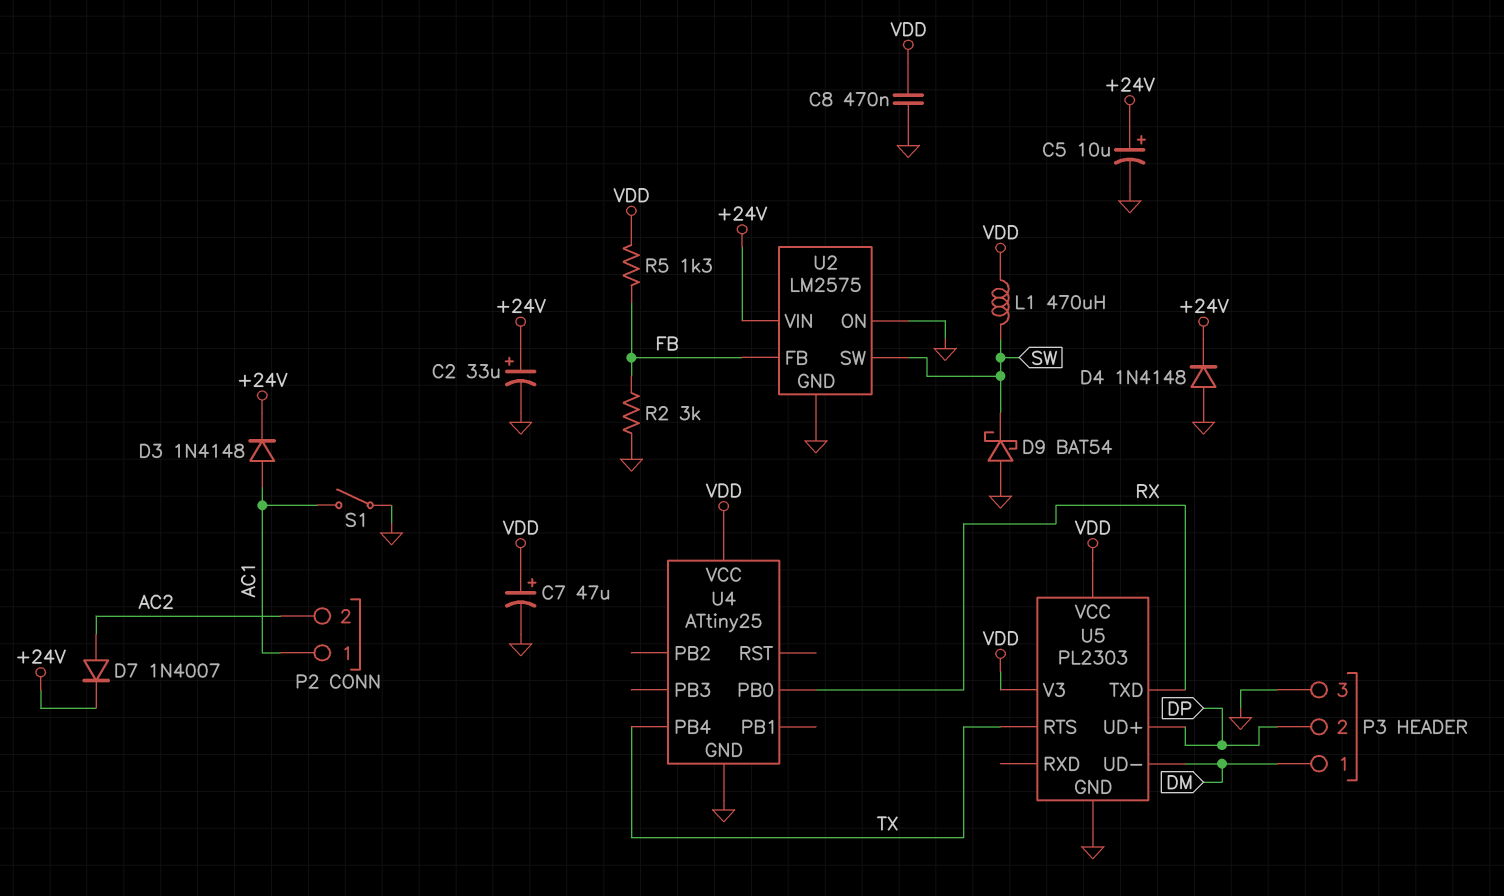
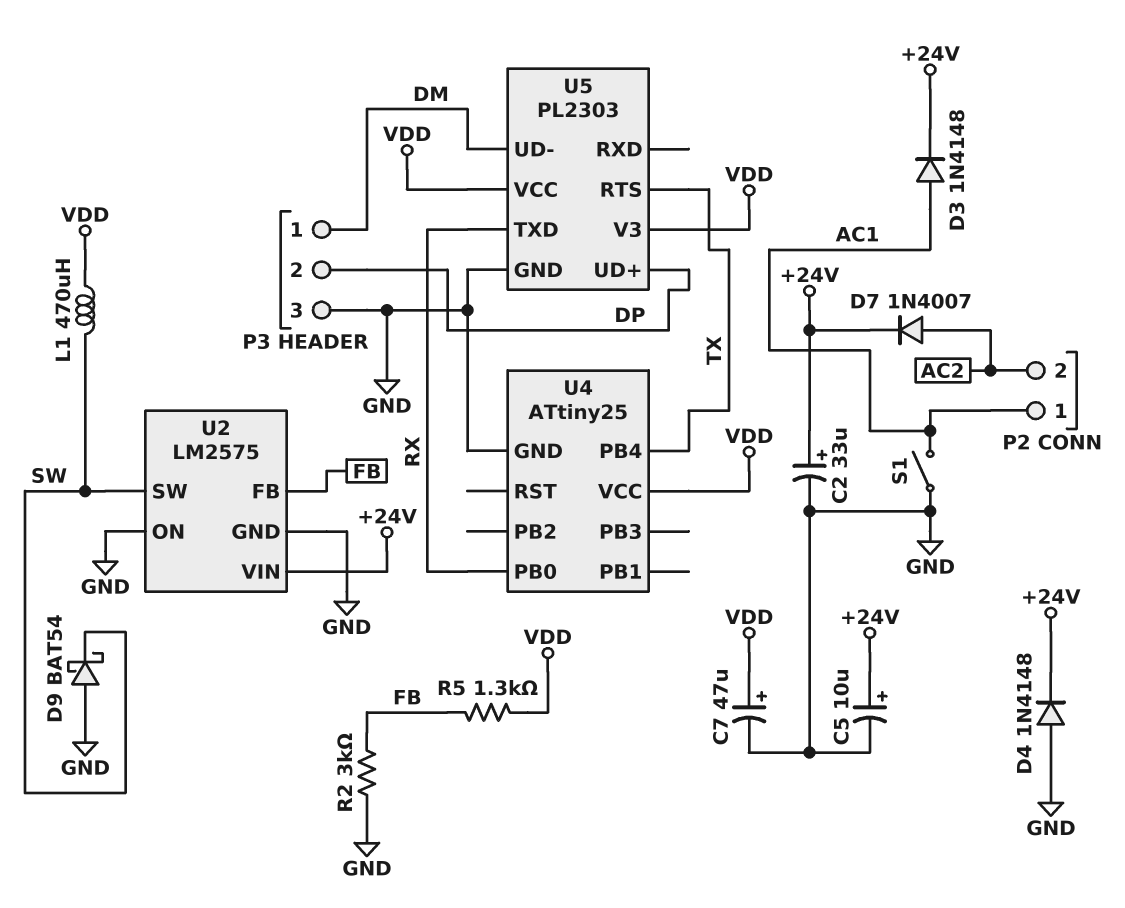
C8: 470nF (GND, VDD) -> none

